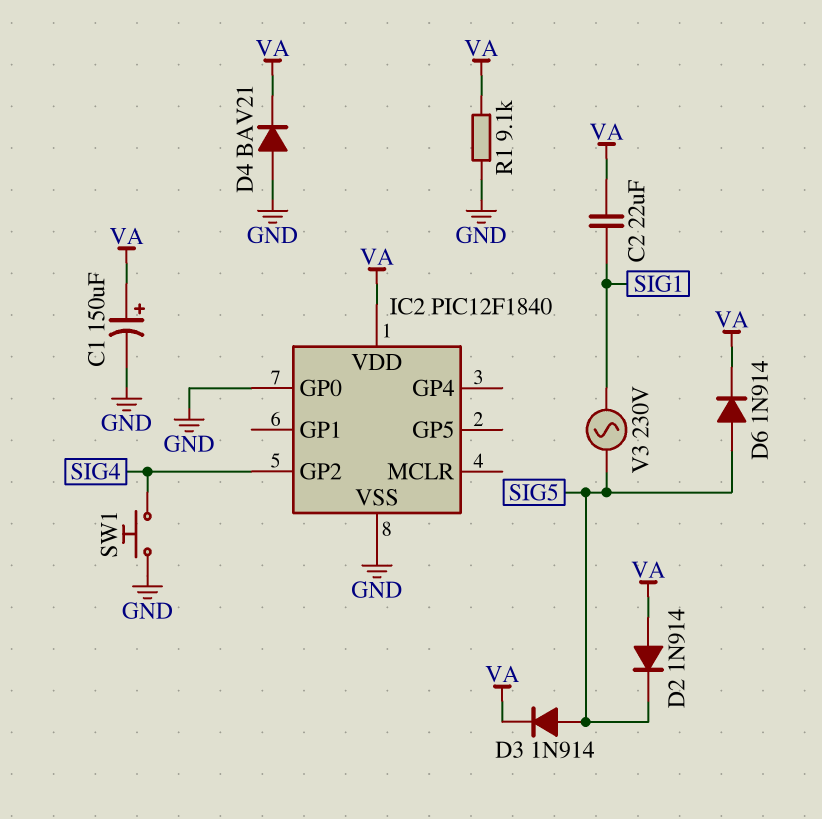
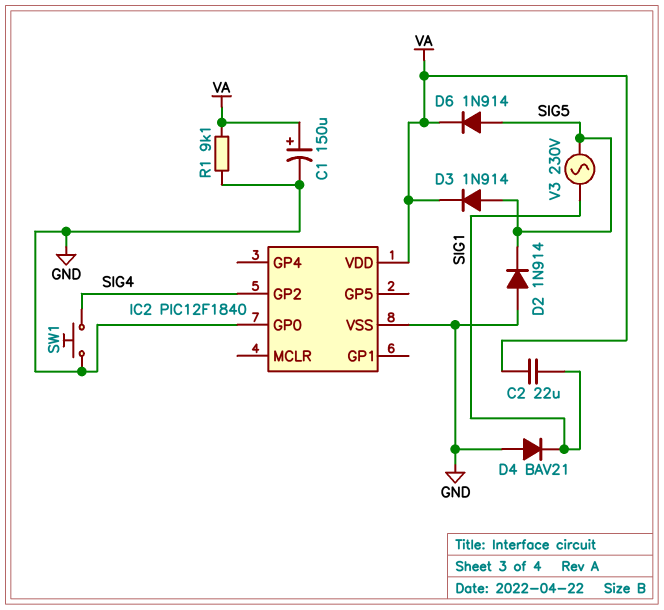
D2: diode 1N914 (A VA, K SIG5) -> diode 1N914 (A GND, K SIG5)
D4: diode BAV21 (A GND, K VA) -> diode BAV21 (A GND, K SIG1)

